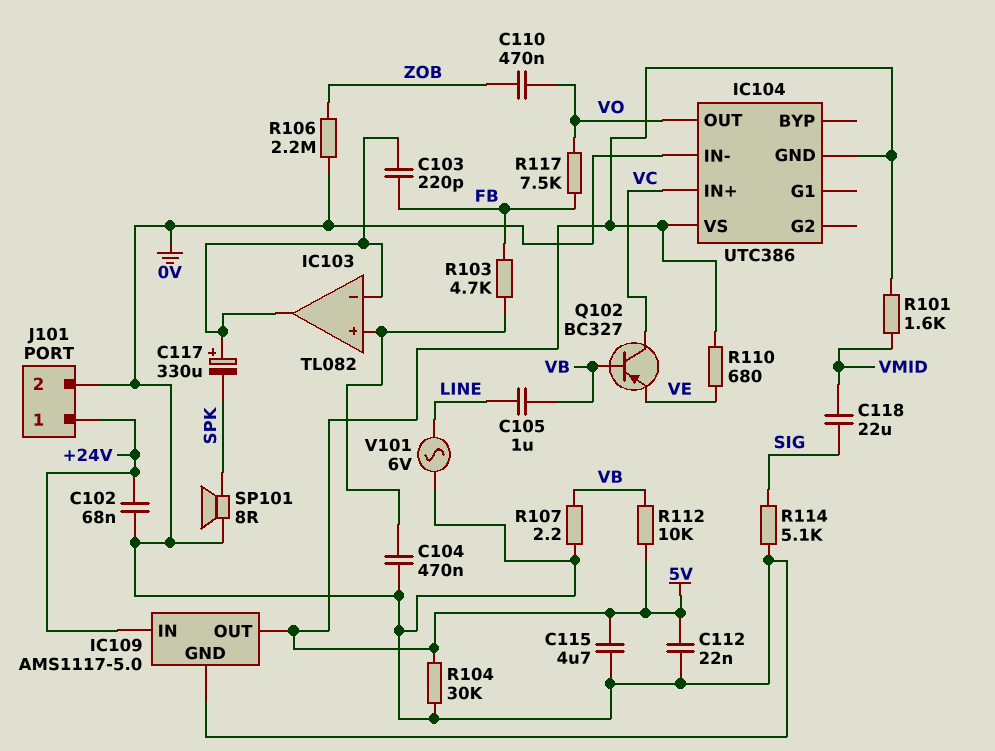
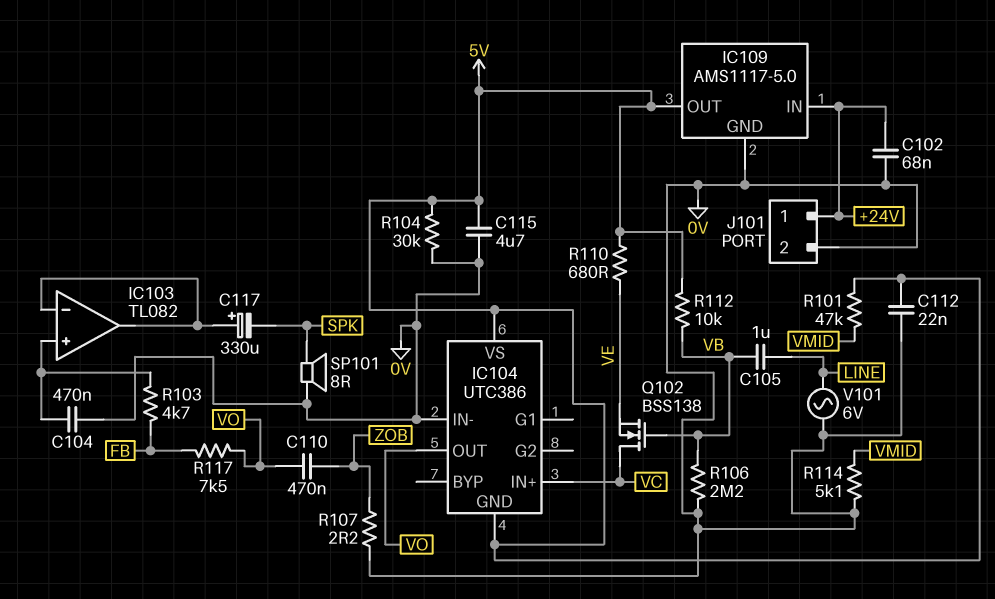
C103: 220pF (FB, IC103/in-) -> none
C118: 22uF (SIG, VMID) -> none
Q102: PNP BC327 (B VB, C VC, E VE) -> NMOS BSS138 (G VB, D VC, S VE)
R101: 1.6k (5V, VMID) -> 47k (5V, VMID)
R106: 2.2M (0V, ZOB) -> 2.2M (0V, VB)
R107: 2.2 (0V, VB) -> 2.2 (0V, ZOB)
R114: 5.1k (0V, SIG) -> 5.1k (0V, VMID)

